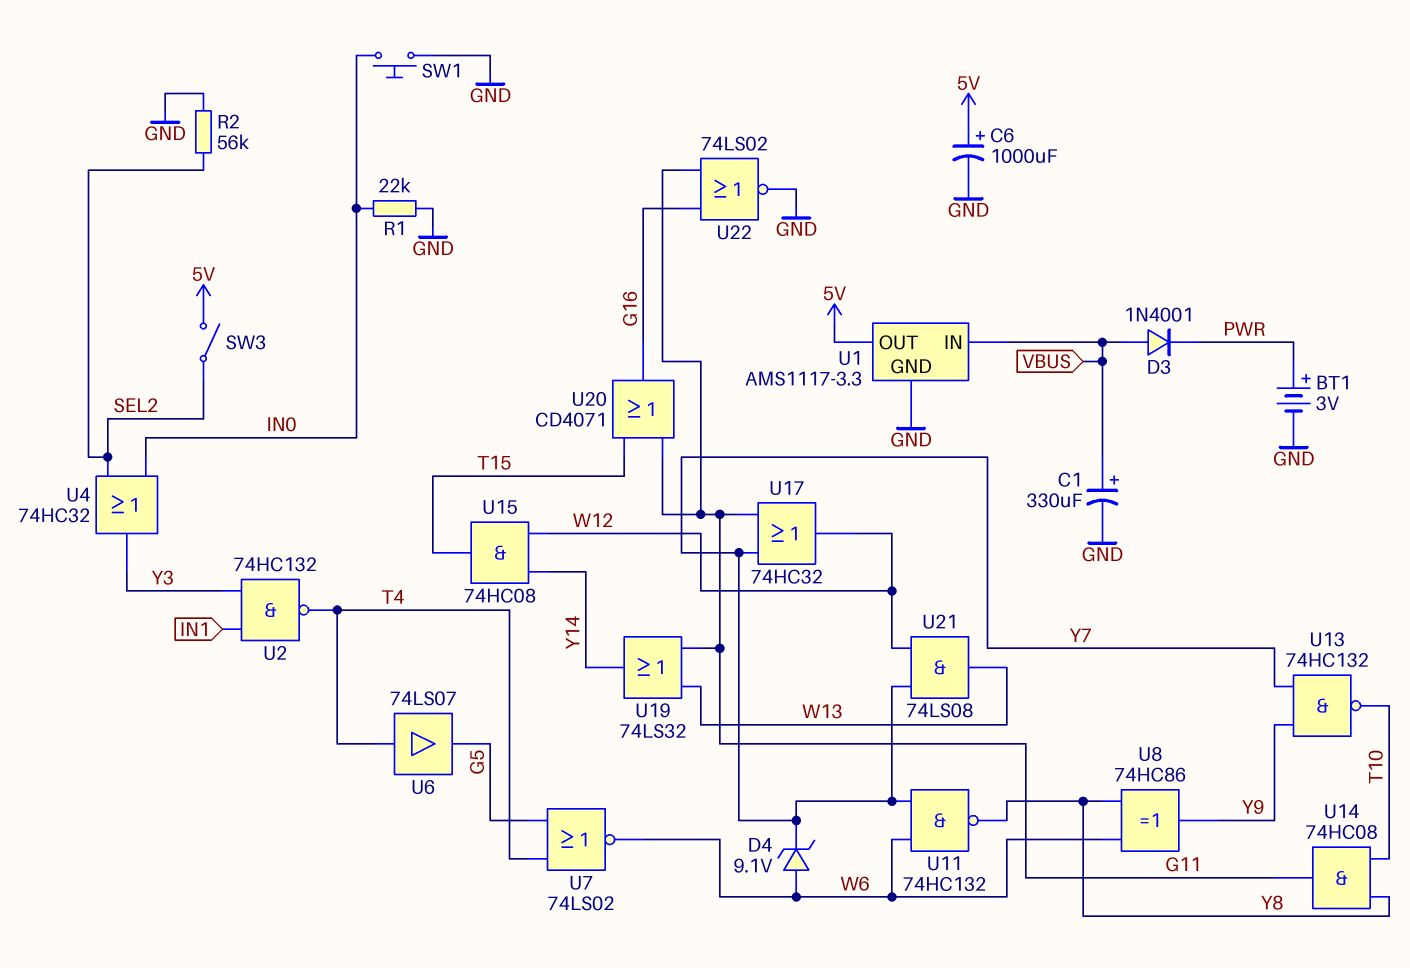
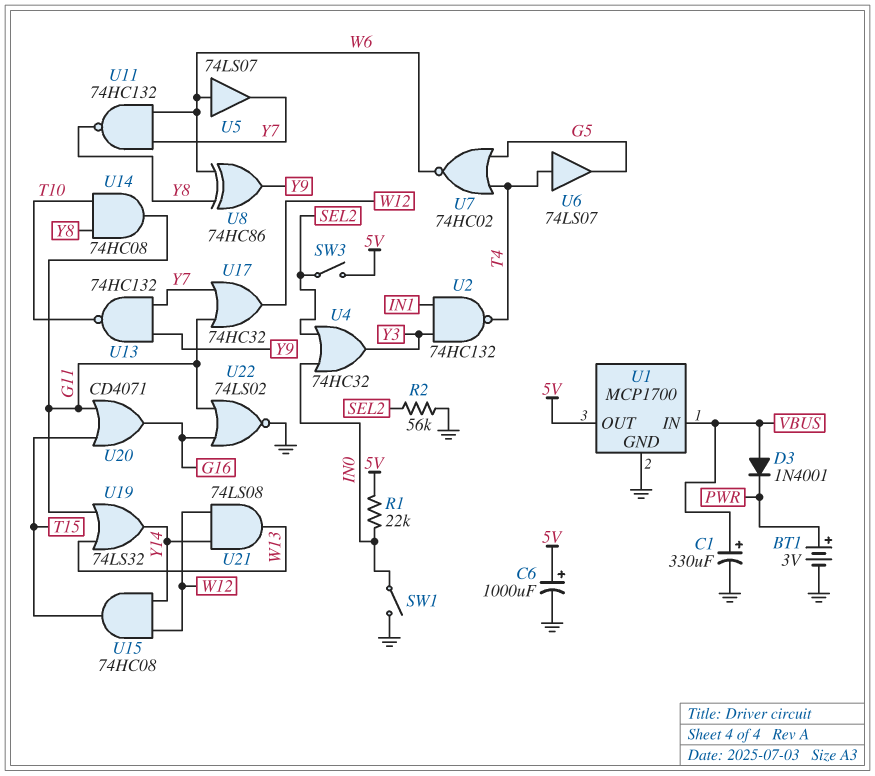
D4: zener 9.1V (A W6, K Y7) -> none
R1: 22k (GND, IN0) -> 22k (5V, IN0)
SW1: button (GND, IN0) -> switch (GND, IN0)
U1: AMS1117-3.3 -> MCP1700
U5: none -> buffer 74LS07 (in W6, out Y7)
U7: NOR 74LS02 (in G5, in T4, out W6) -> NOR 74HC02 (in G5, in T4, out W6)
U21: AND 74LS08 (in W12, in Y7, out W13) -> AND 74LS08 (in W12, in Y14, out W13)

